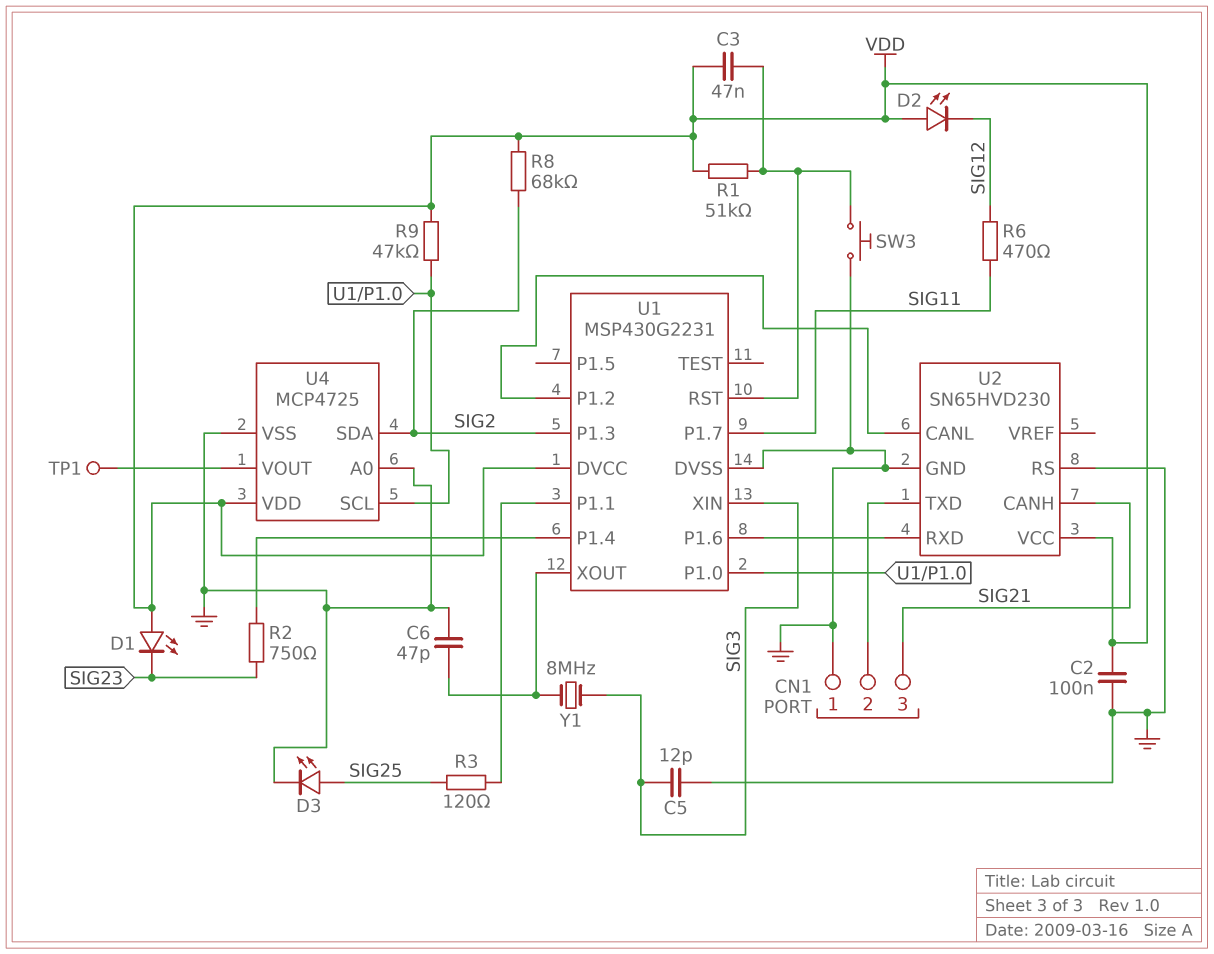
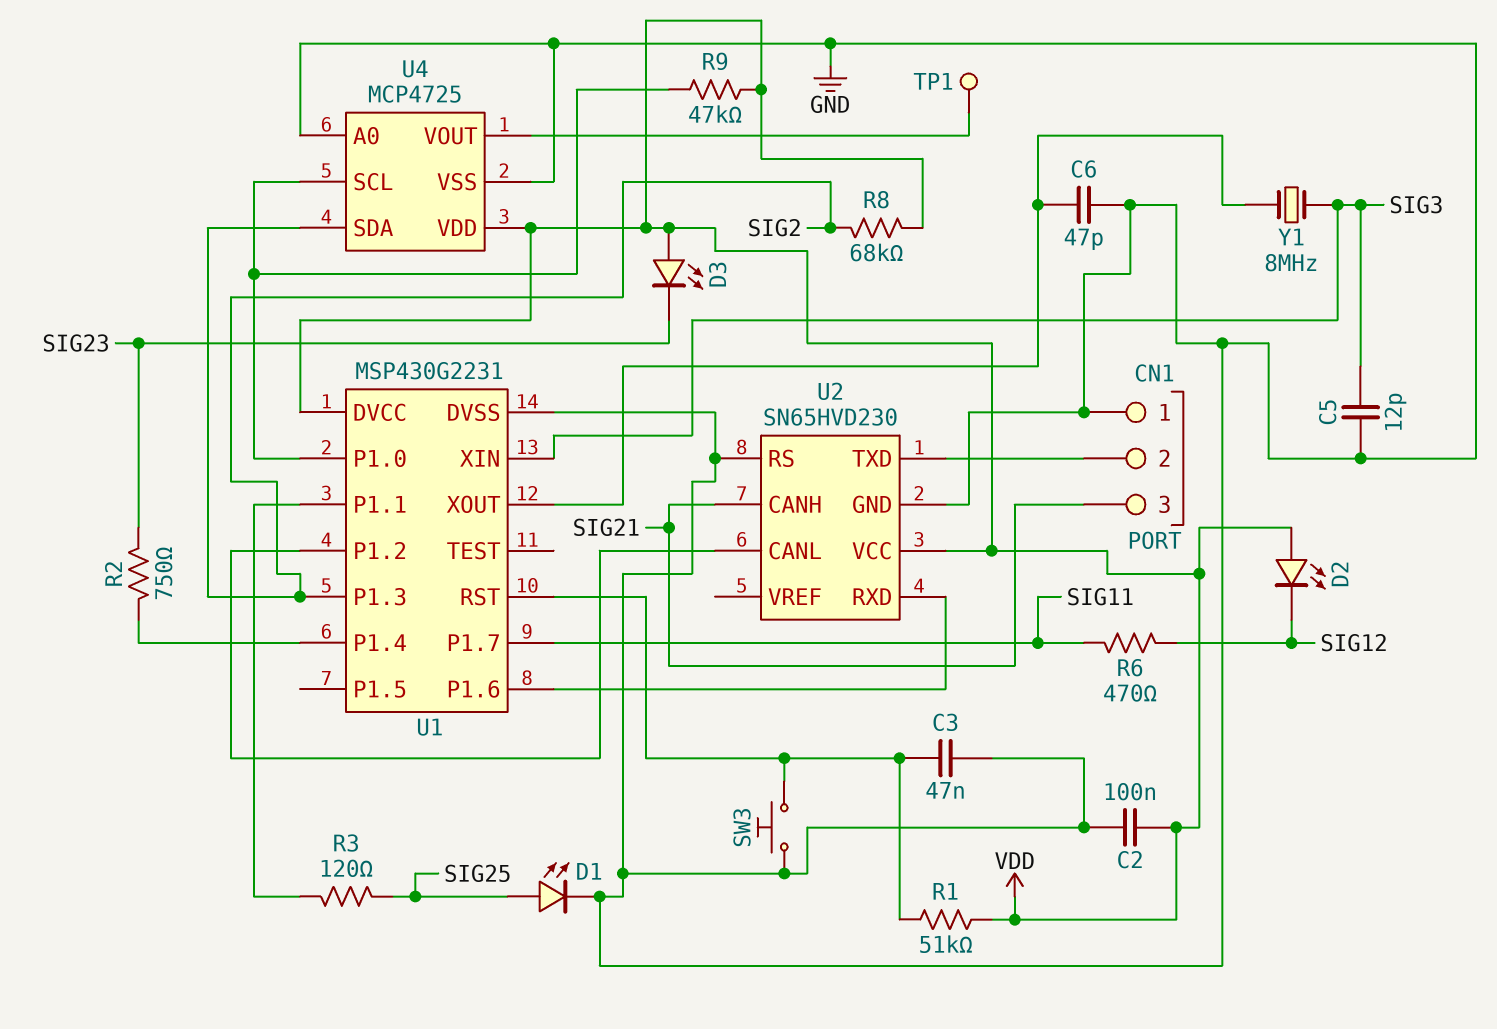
C3: 47nF (U1/RST, VDD) -> 47nF (GND, U1/RST)
D1: LED (A VDD, K SIG23) -> LED (A SIG25, K GND)
D3: LED (A SIG25, K GND) -> LED (A VDD, K SIG23)

